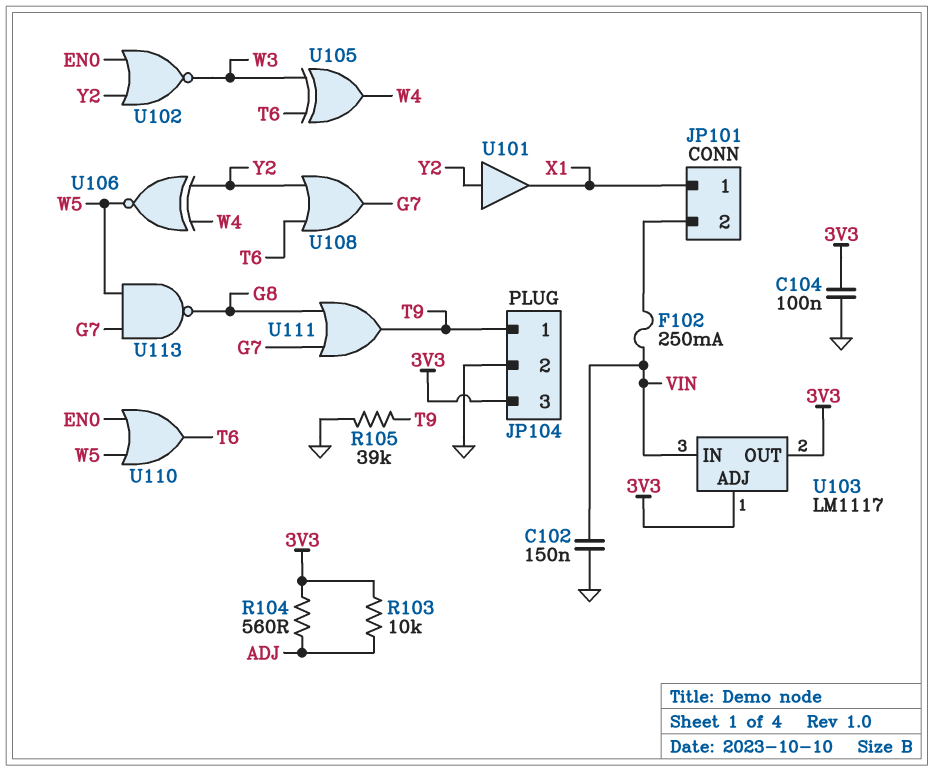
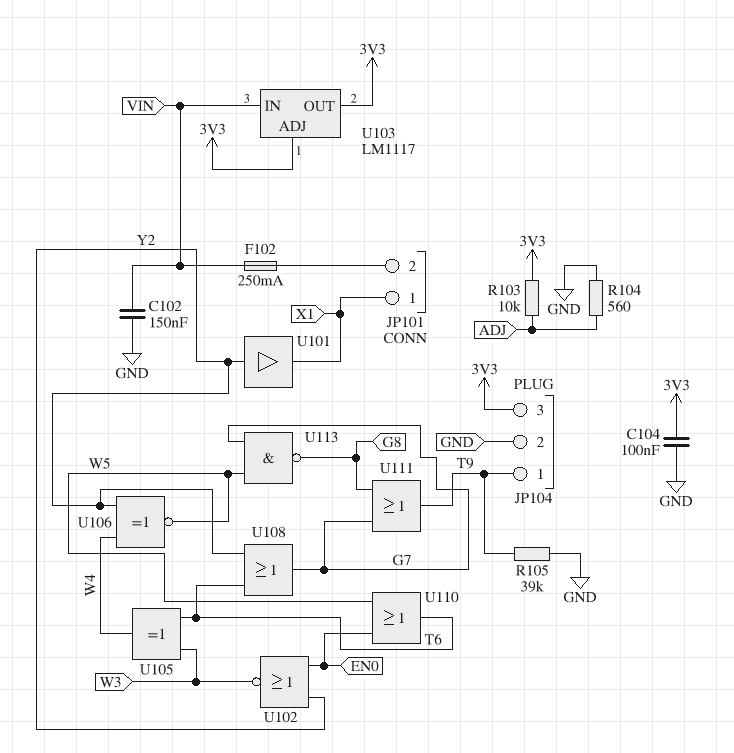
R104: 560 (3V3, ADJ) -> 560 (ADJ, GND)

